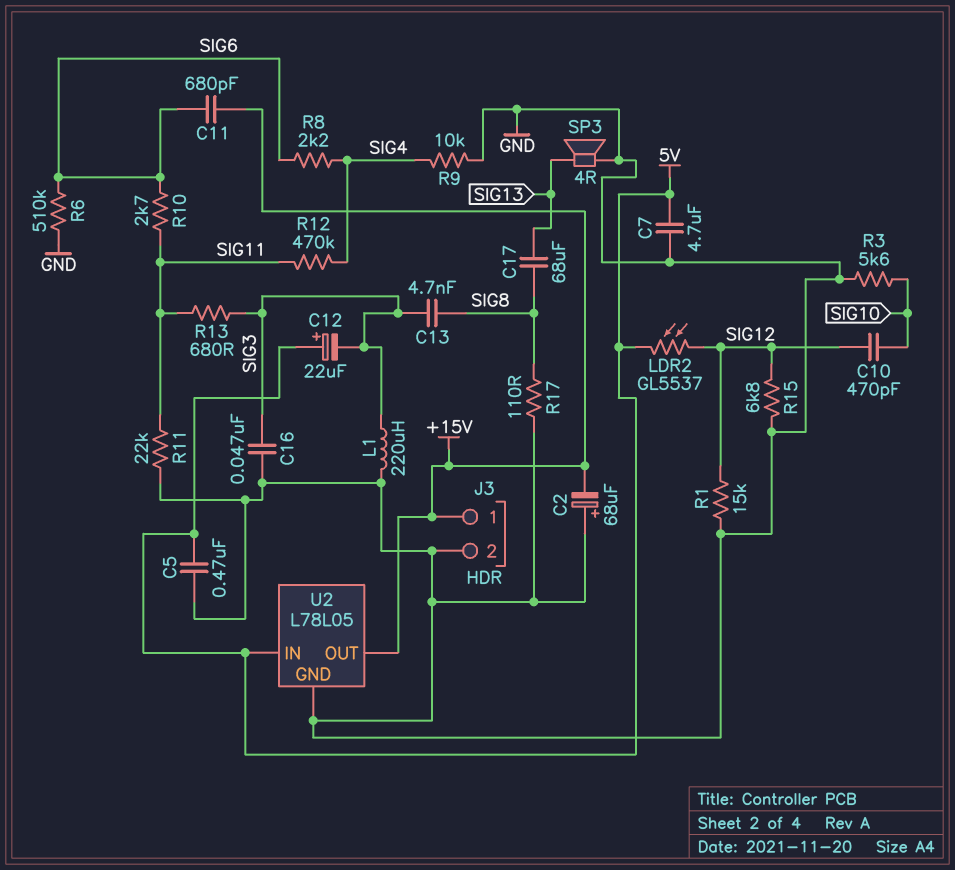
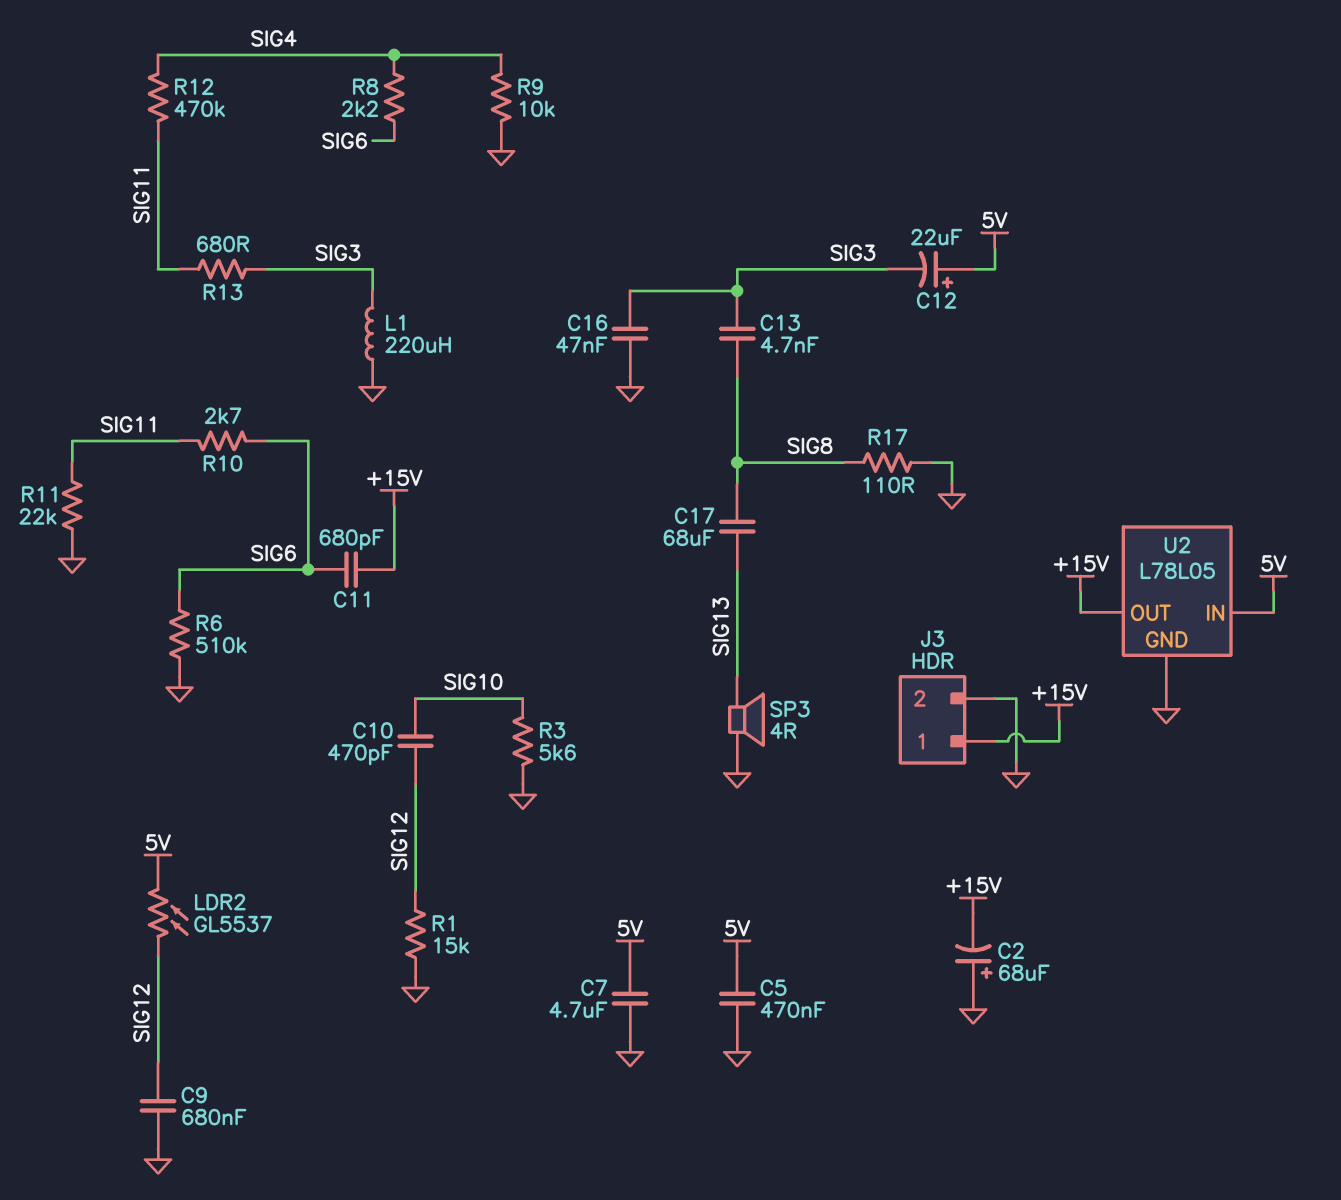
C9: none -> 680nF (GND, SIG12)
R15: 6.8k (GND, SIG12) -> none

